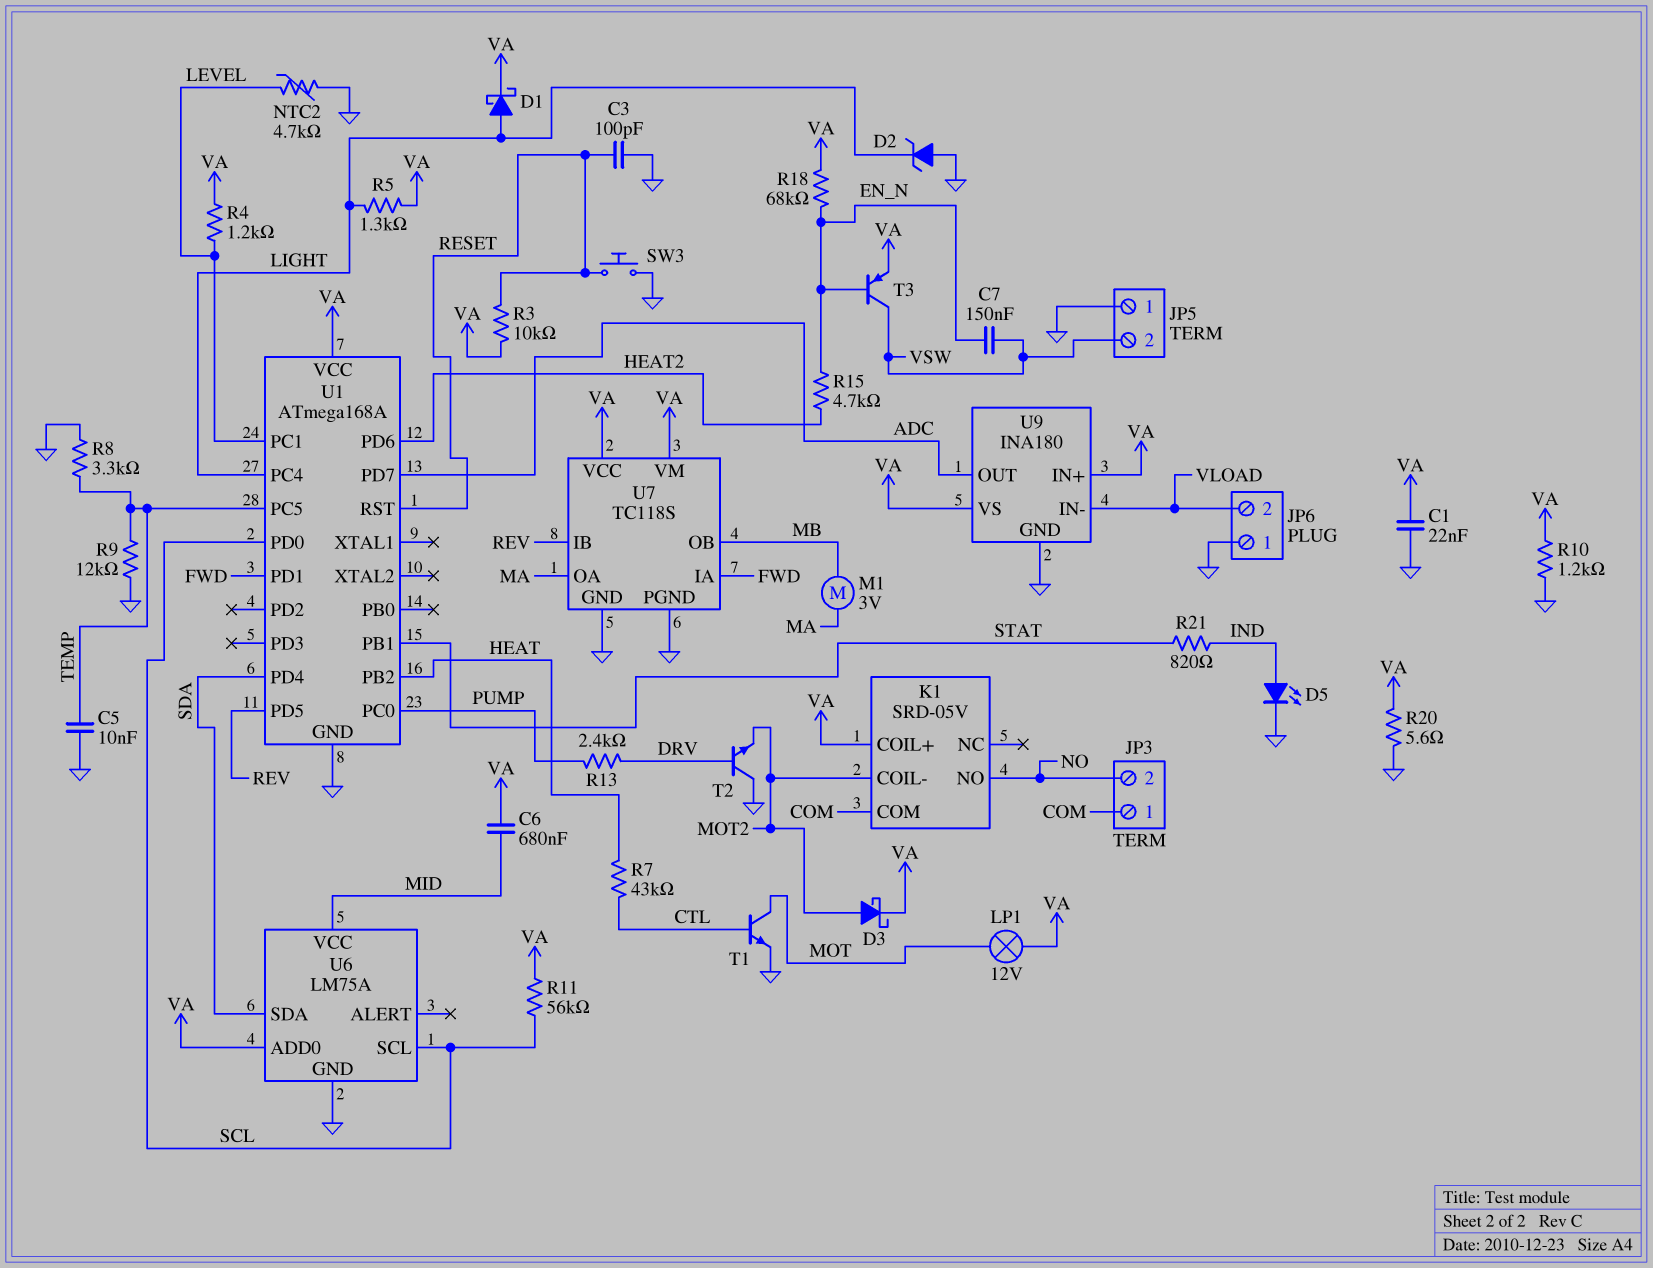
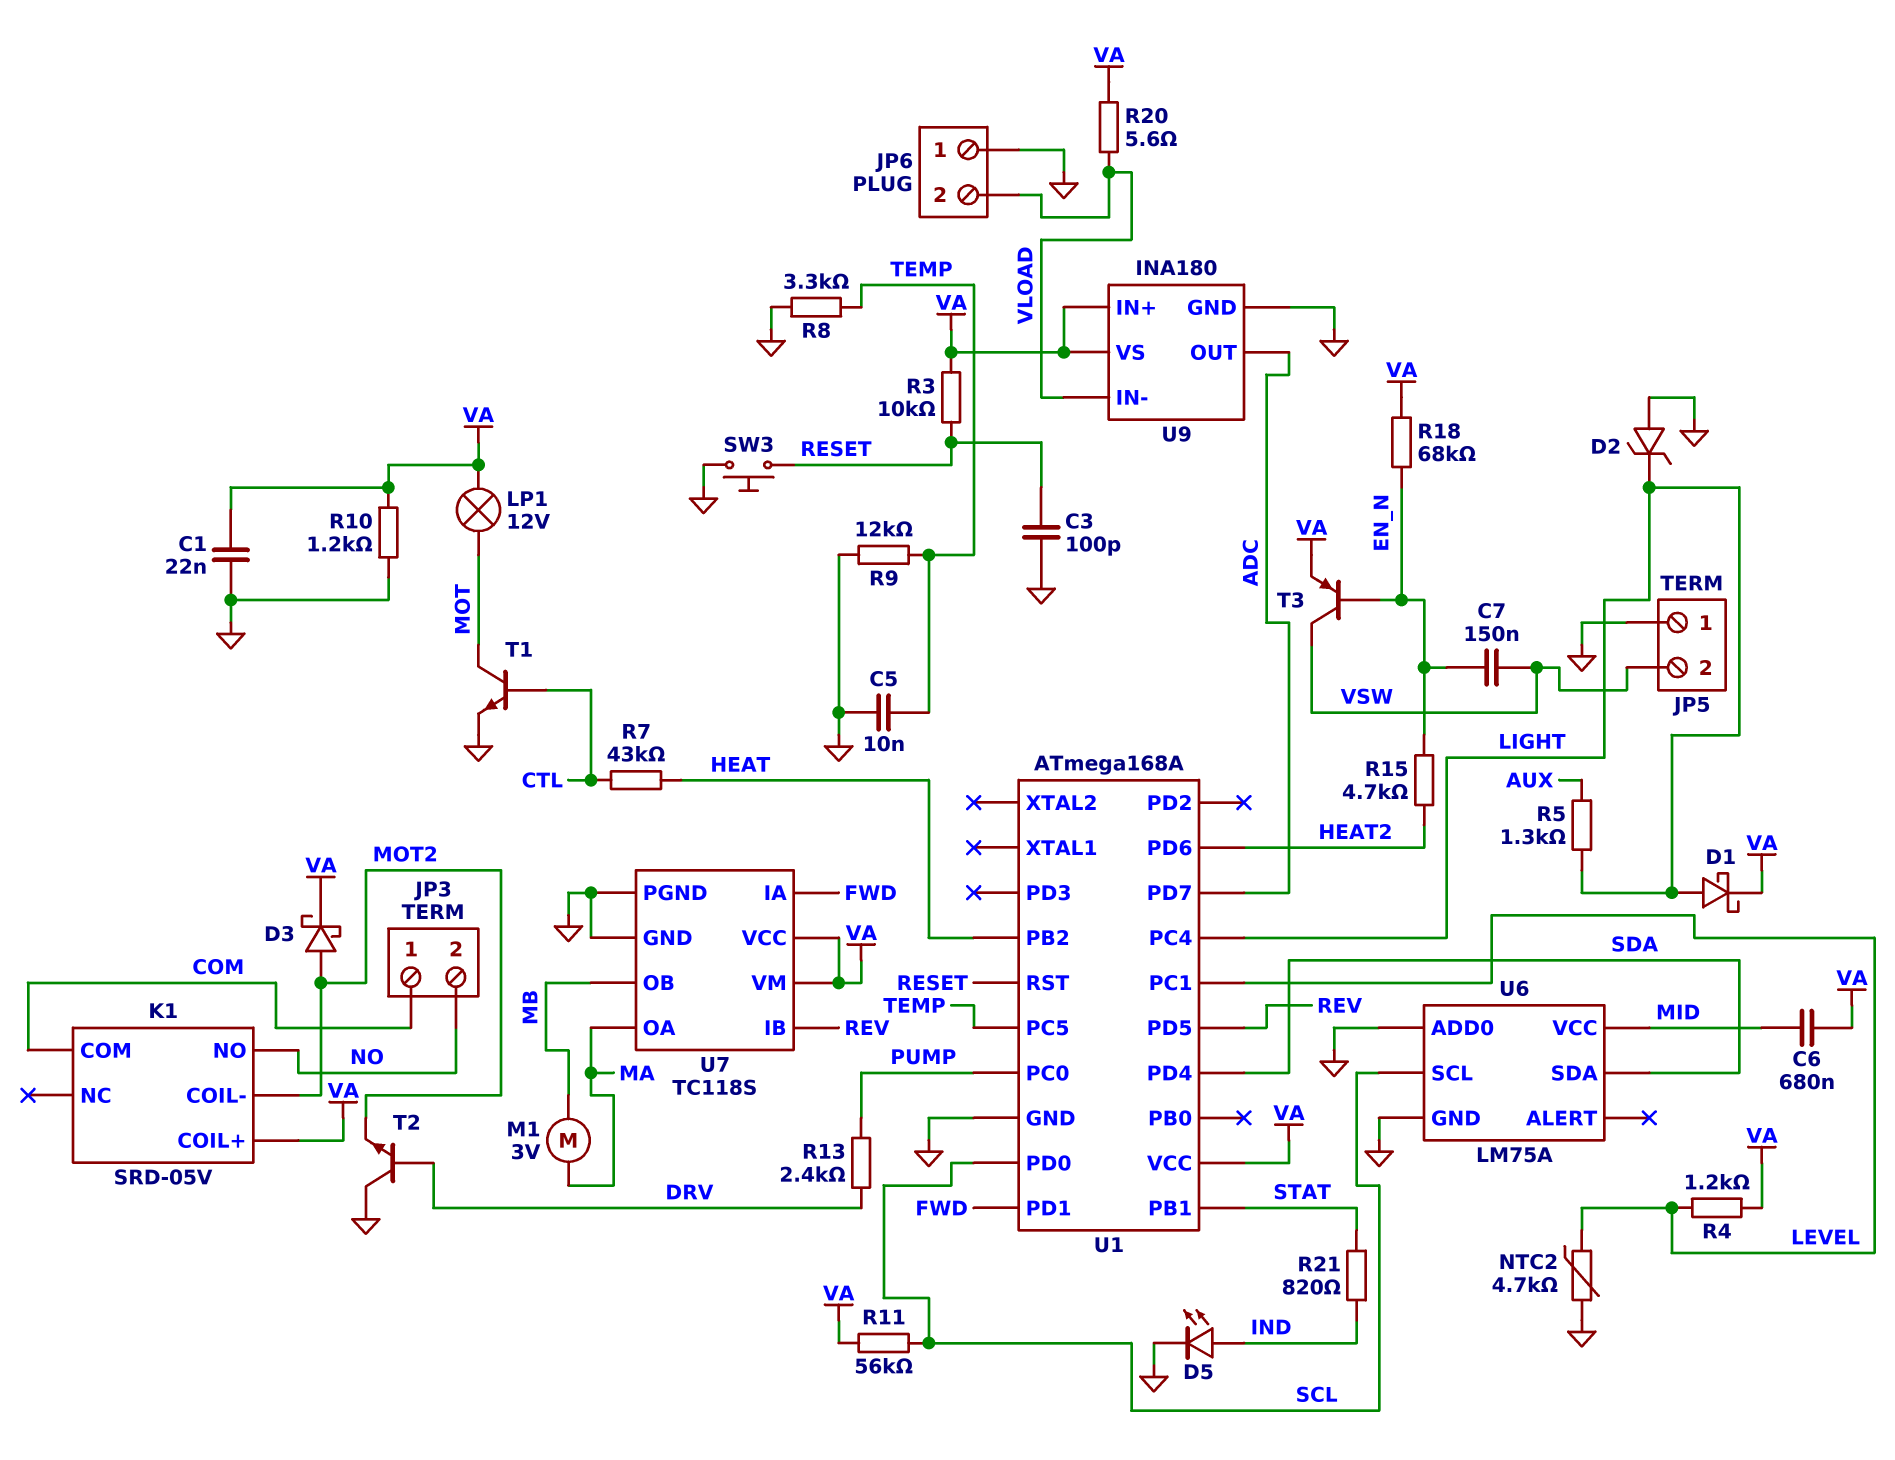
R5: 1.3k (LIGHT, VA) -> 1.3k (AUX, LIGHT)
R20: 5.6 (GND, VA) -> 5.6 (VA, VLOAD)
U6 pin ADD0: VA -> GND

